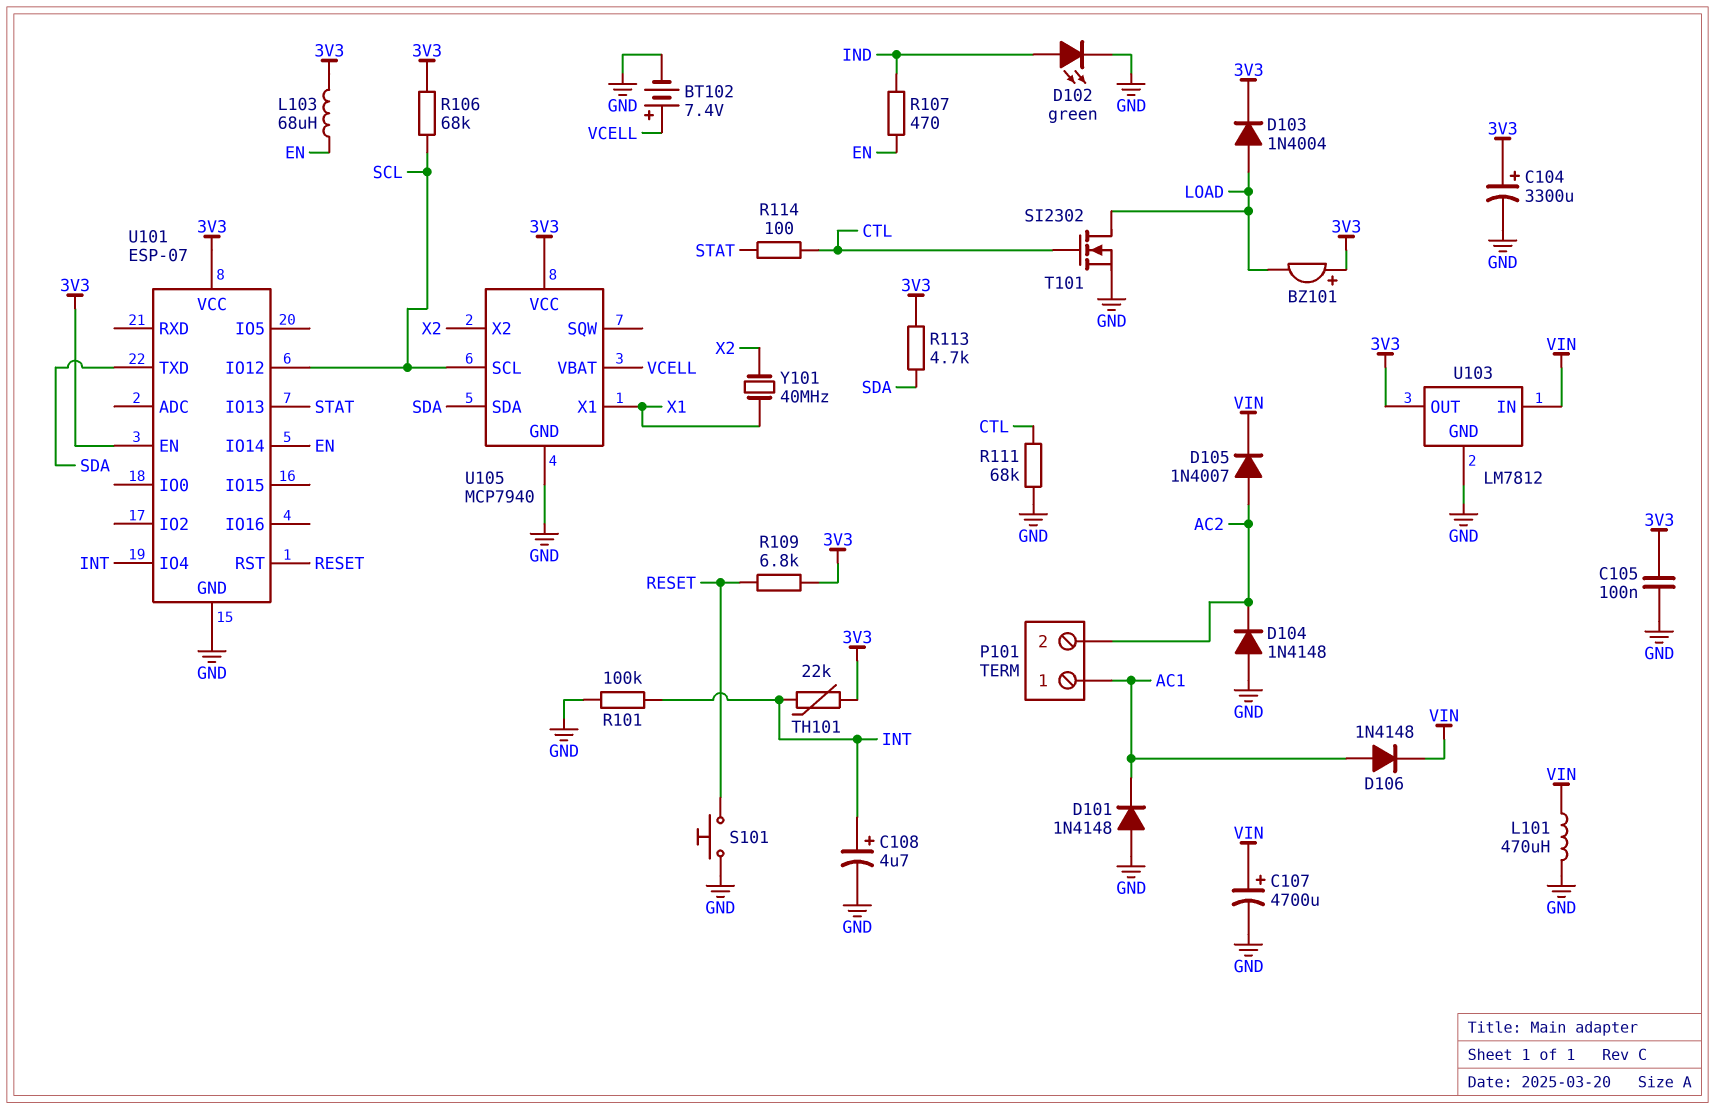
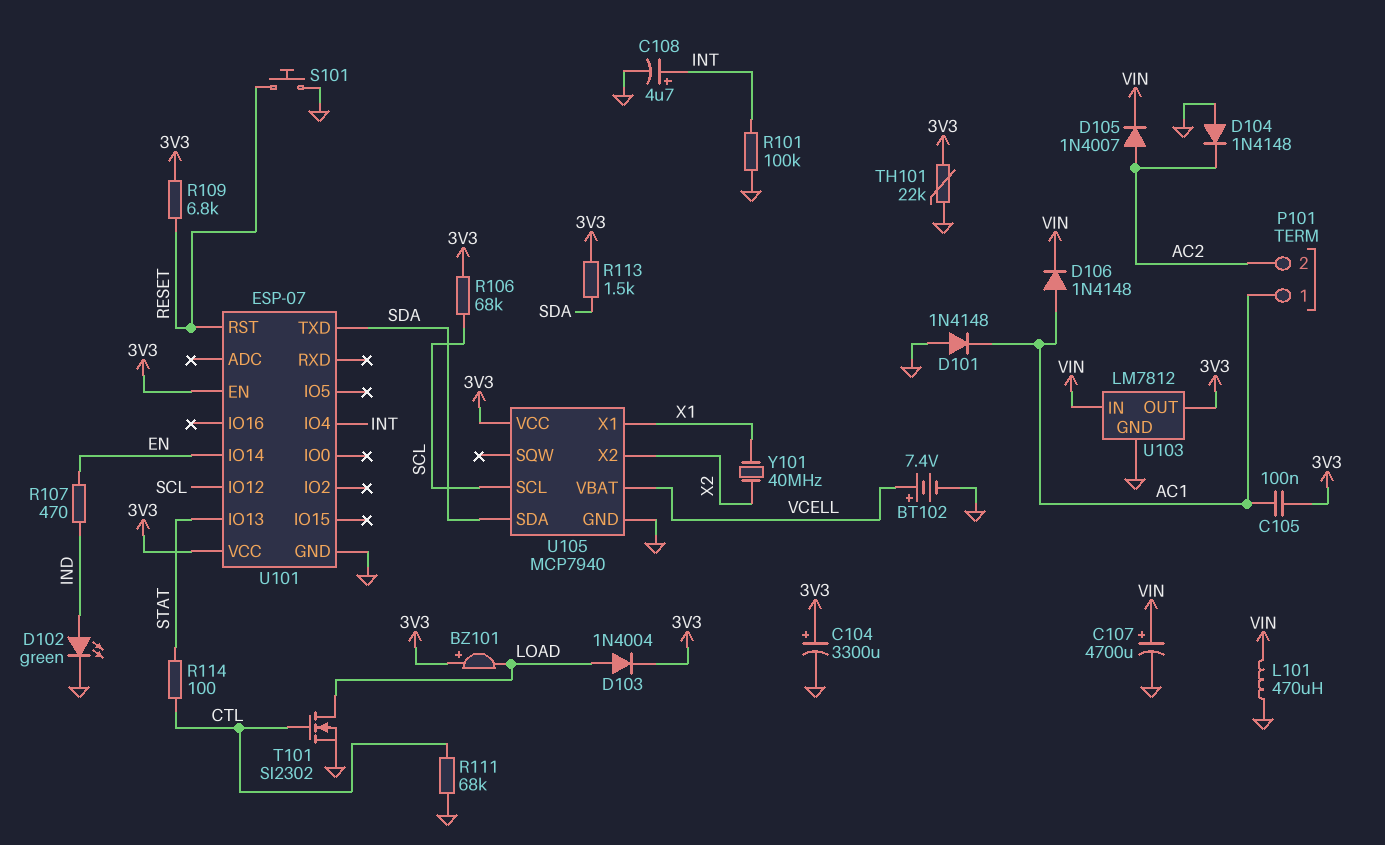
C105: 100nF (3V3, GND) -> 100nF (3V3, AC1)
L103: 68uH (3V3, EN) -> none
R113: 4.7k (3V3, SDA) -> 1.5k (3V3, SDA)
TH101: 22k (3V3, INT) -> 22k (3V3, GND)

